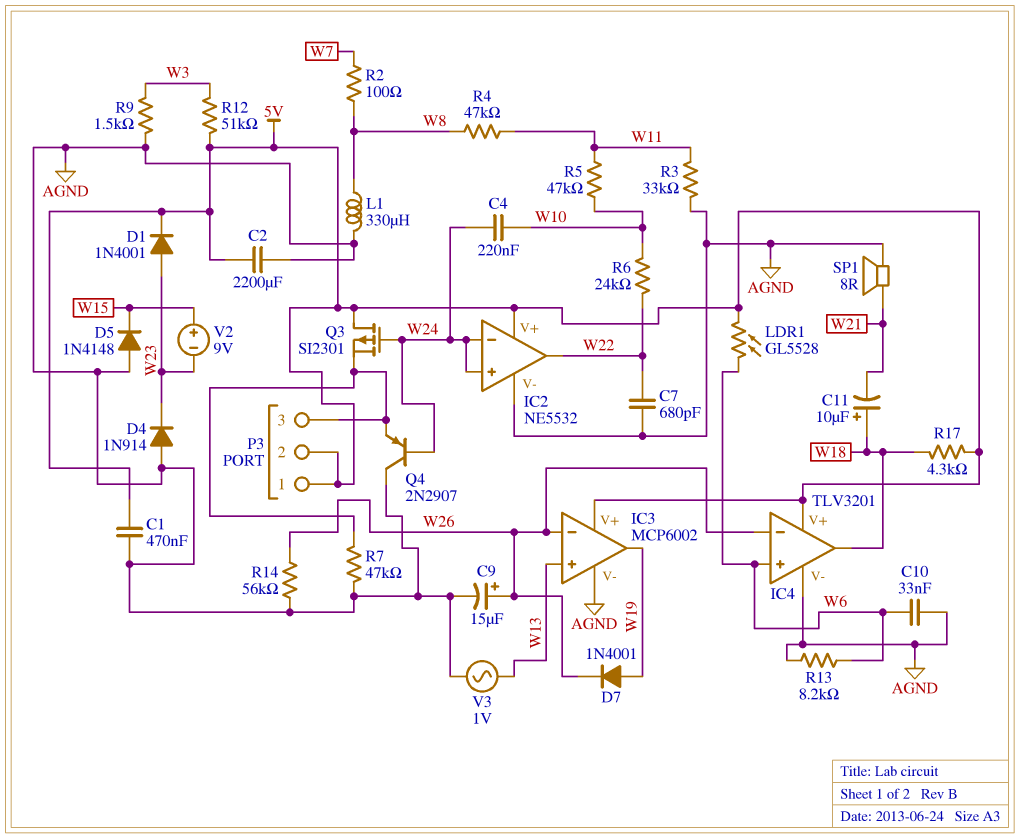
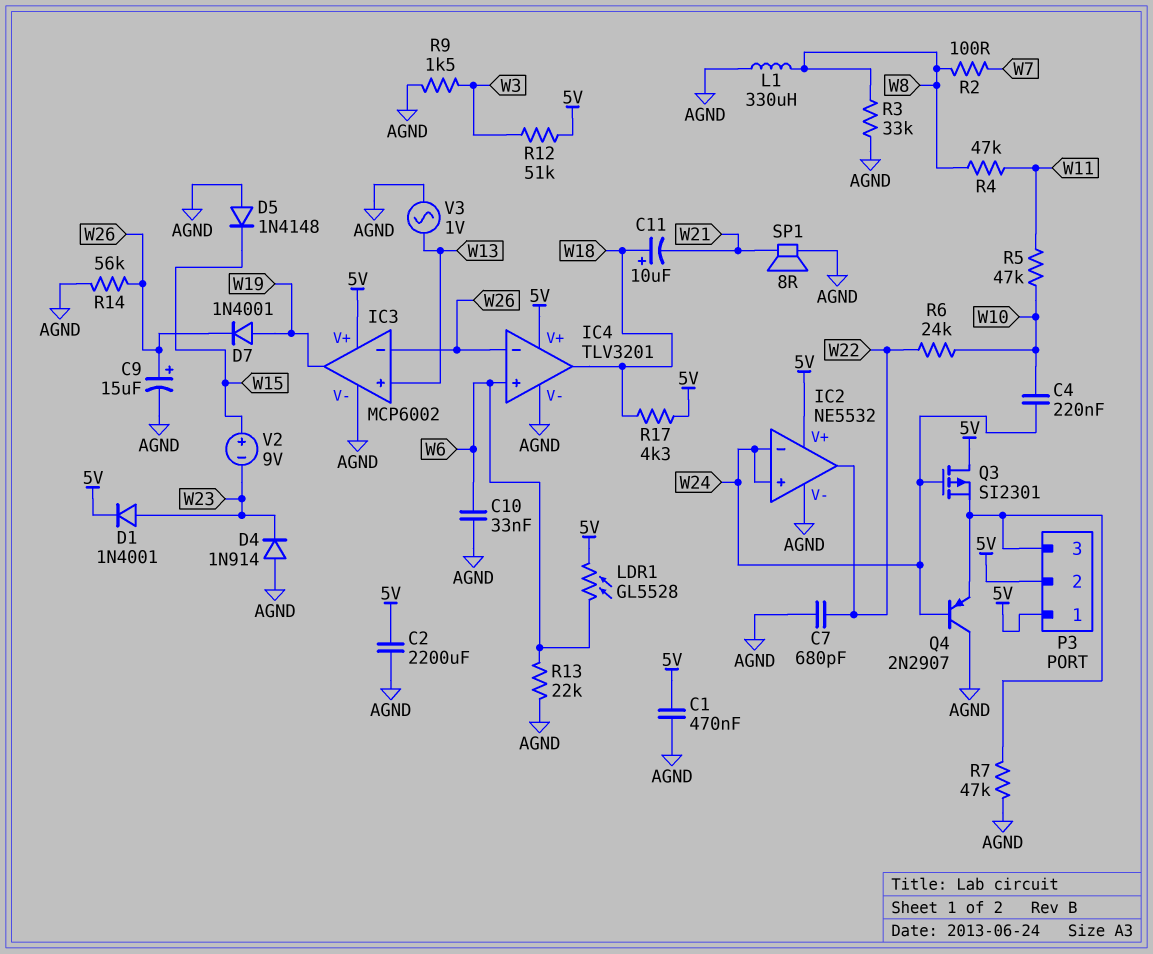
R3: 33k (AGND, W11) -> 33k (AGND, W8)
R13: 8.2k (AGND, W6) -> 22k (AGND, W6)

